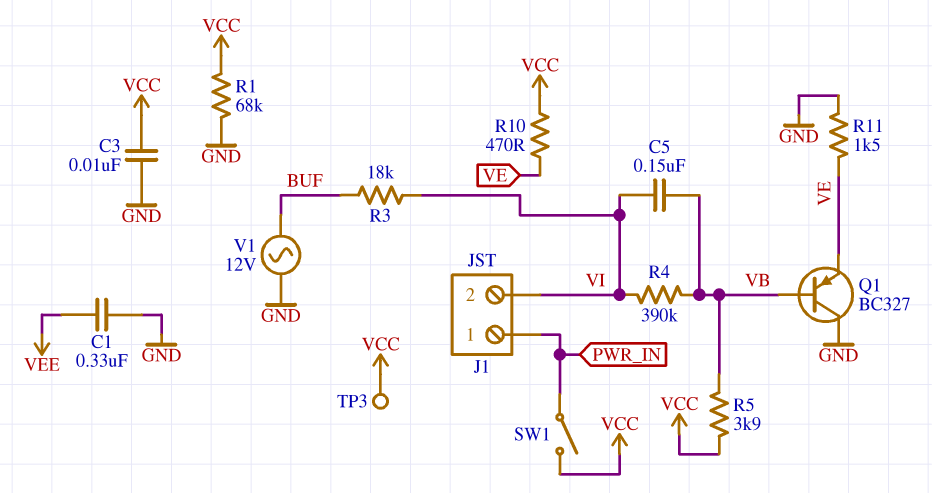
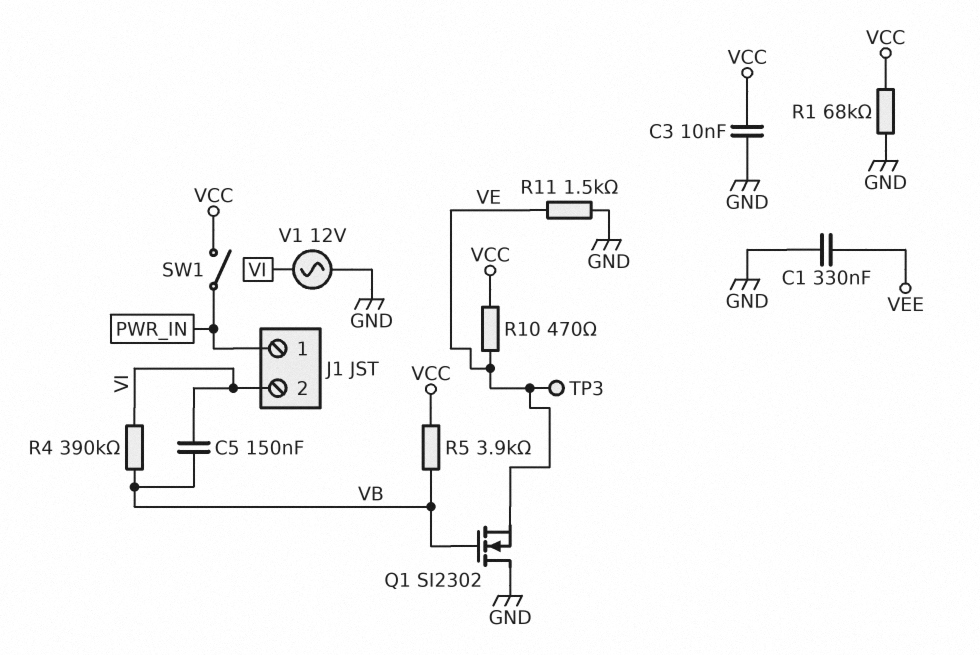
Q1: PNP BC327 (B VB, C GND, E VE) -> NMOS SI2302 (G VB, D GND, S VE)
R3: 18k (BUF, VI) -> none
TP3: test point (VCC) -> test point (VE)
V1: AC 12V (BUF, GND) -> AC 12V (GND, VI)

